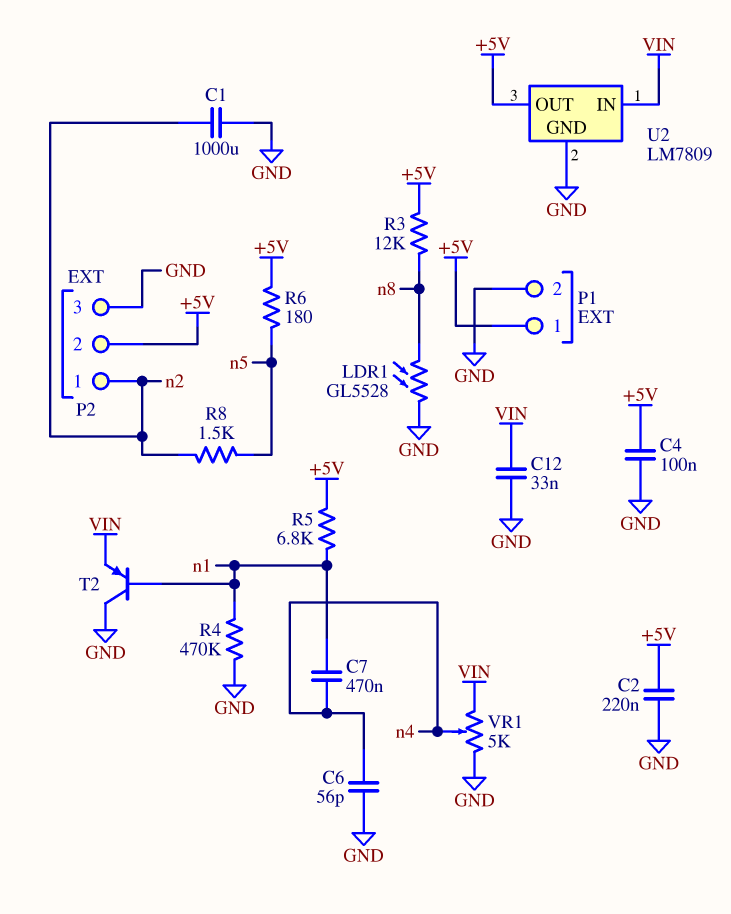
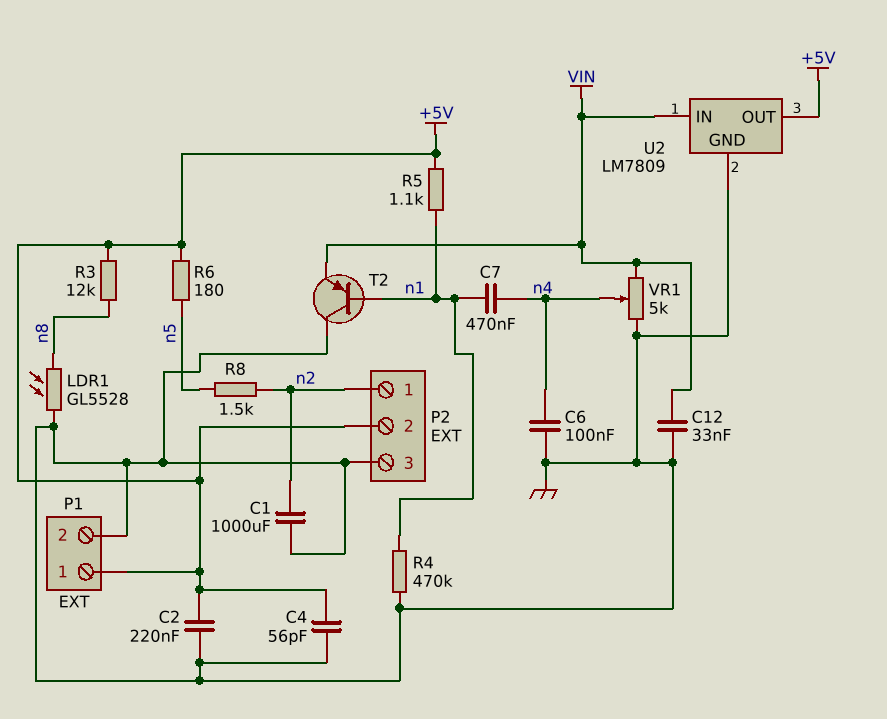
C4: 100nF (+5V, GND) -> 56pF (+5V, GND)
C6: 56pF (GND, n4) -> 100nF (GND, n4)
R5: 6.8k (+5V, n1) -> 1.1k (+5V, n1)

